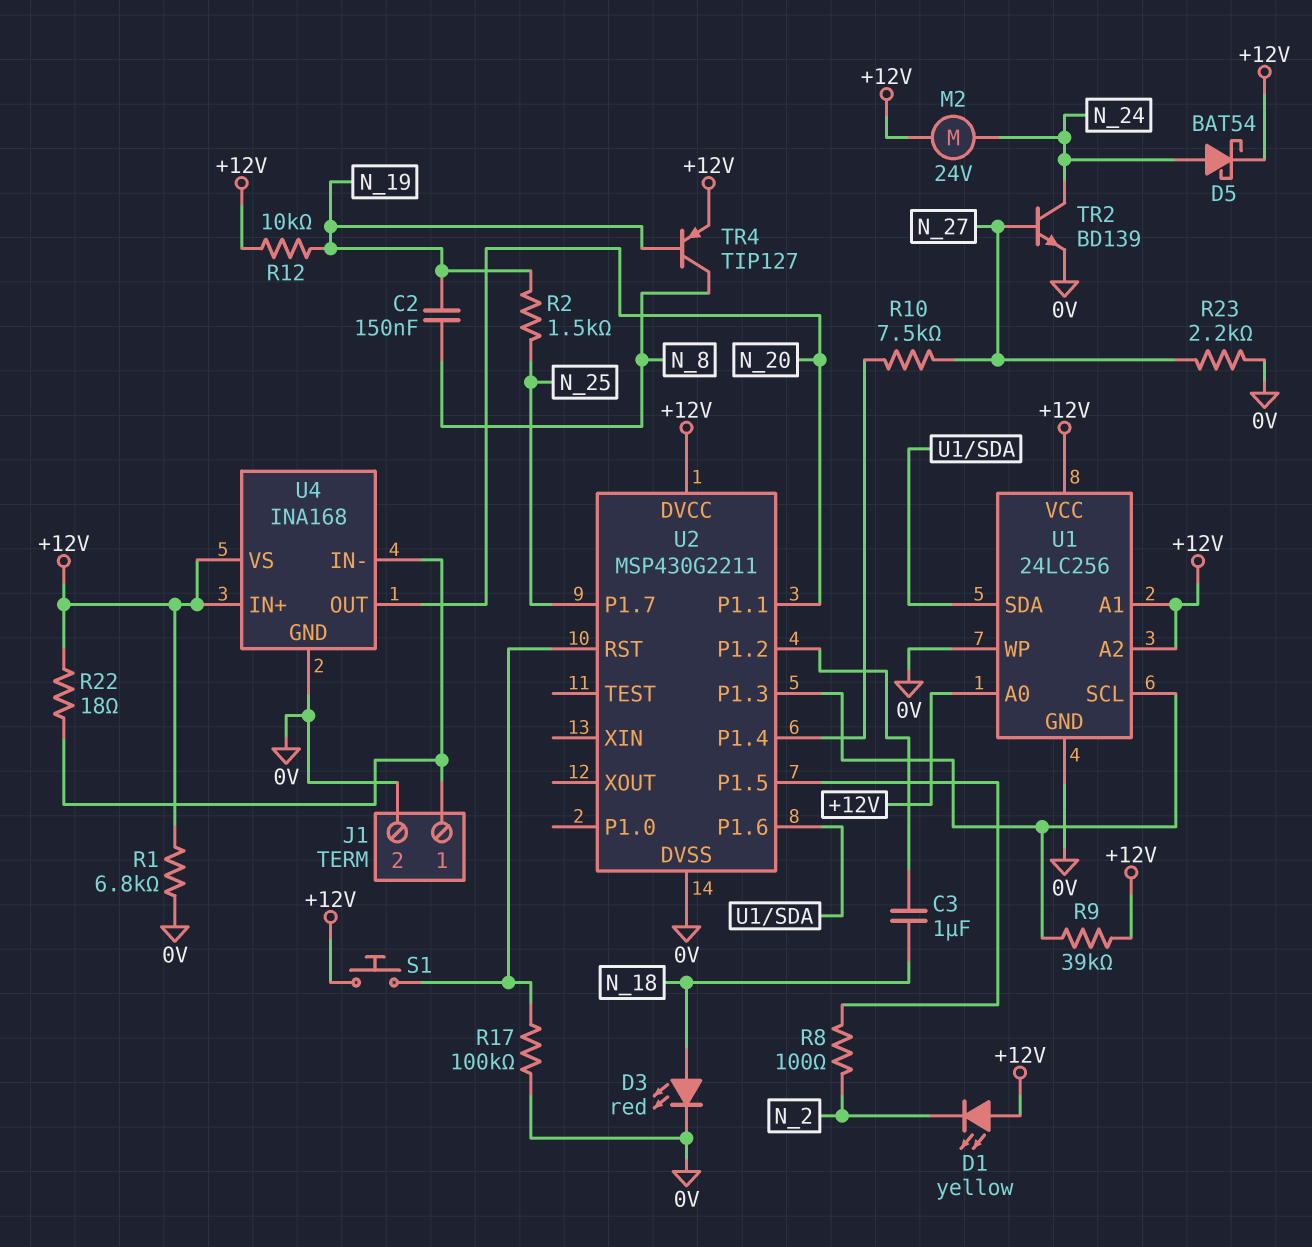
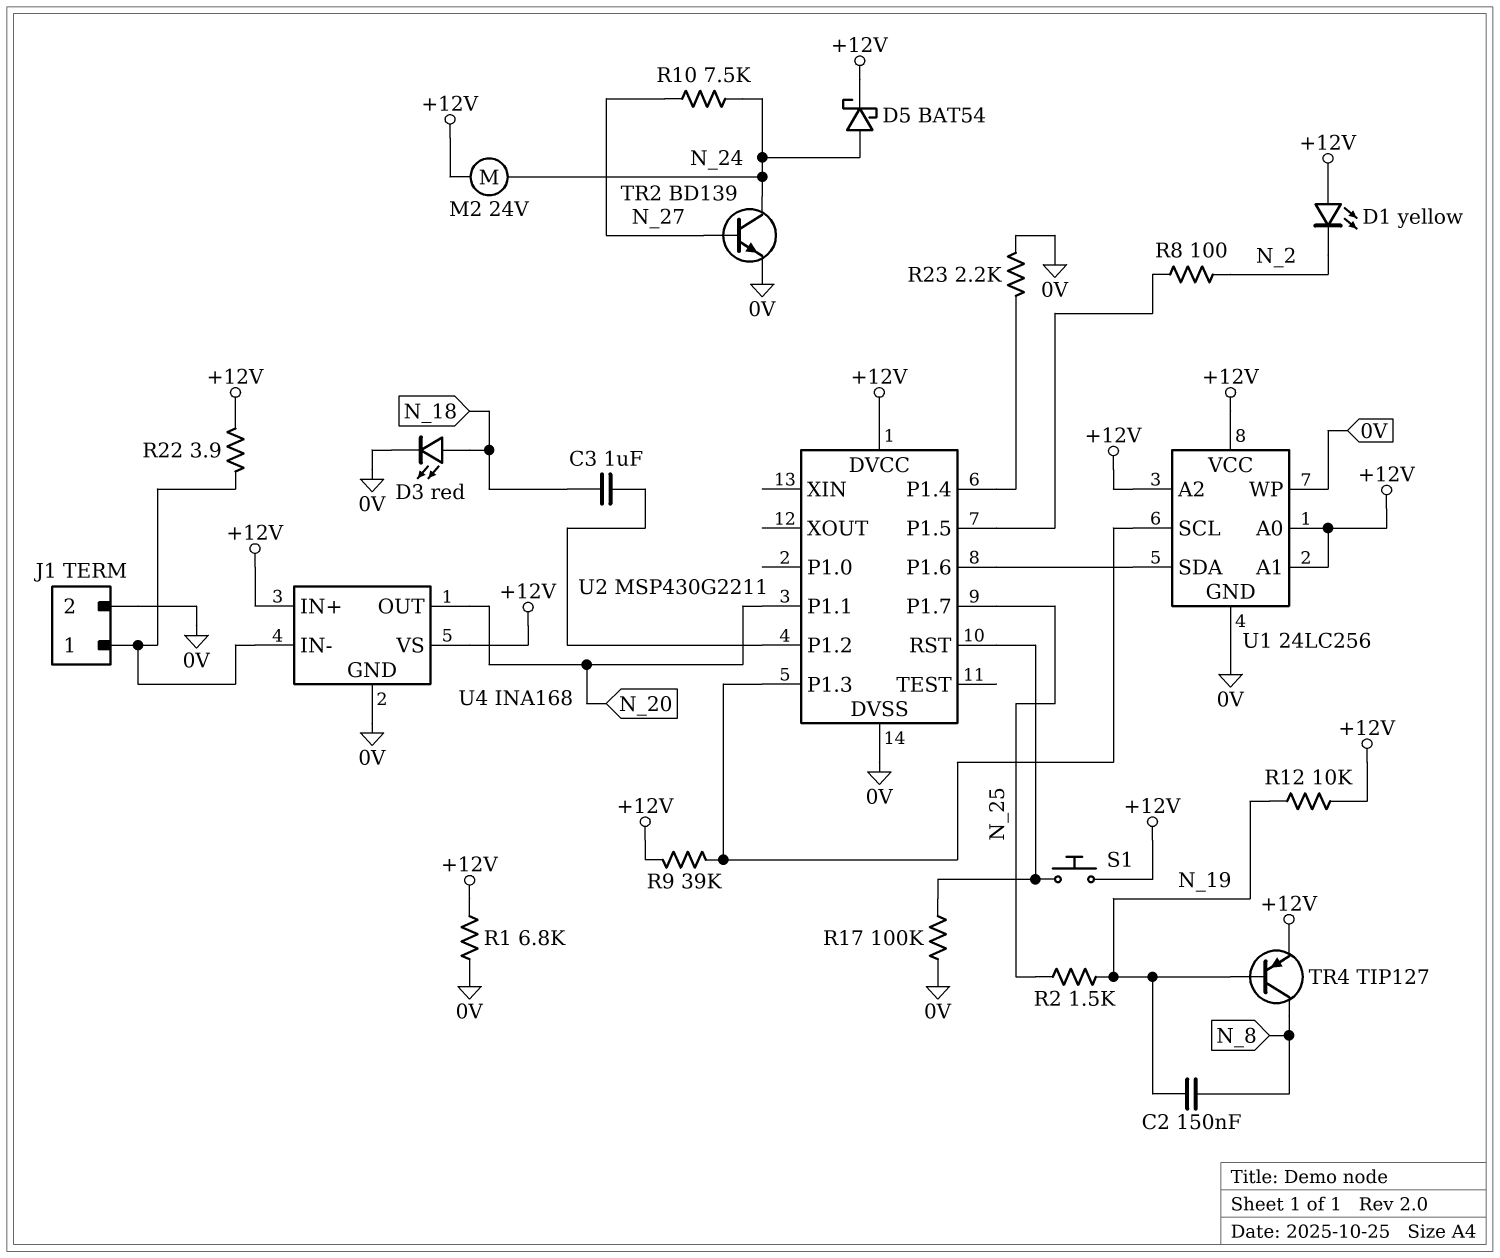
R10: 7.5k (N_27, U2/P1.4) -> 7.5k (N_24, N_27)
R22: 18 (+12V, J1/1) -> 3.9 (+12V, J1/1)
R23: 2.2k (0V, N_27) -> 2.2k (0V, U2/P1.4)

